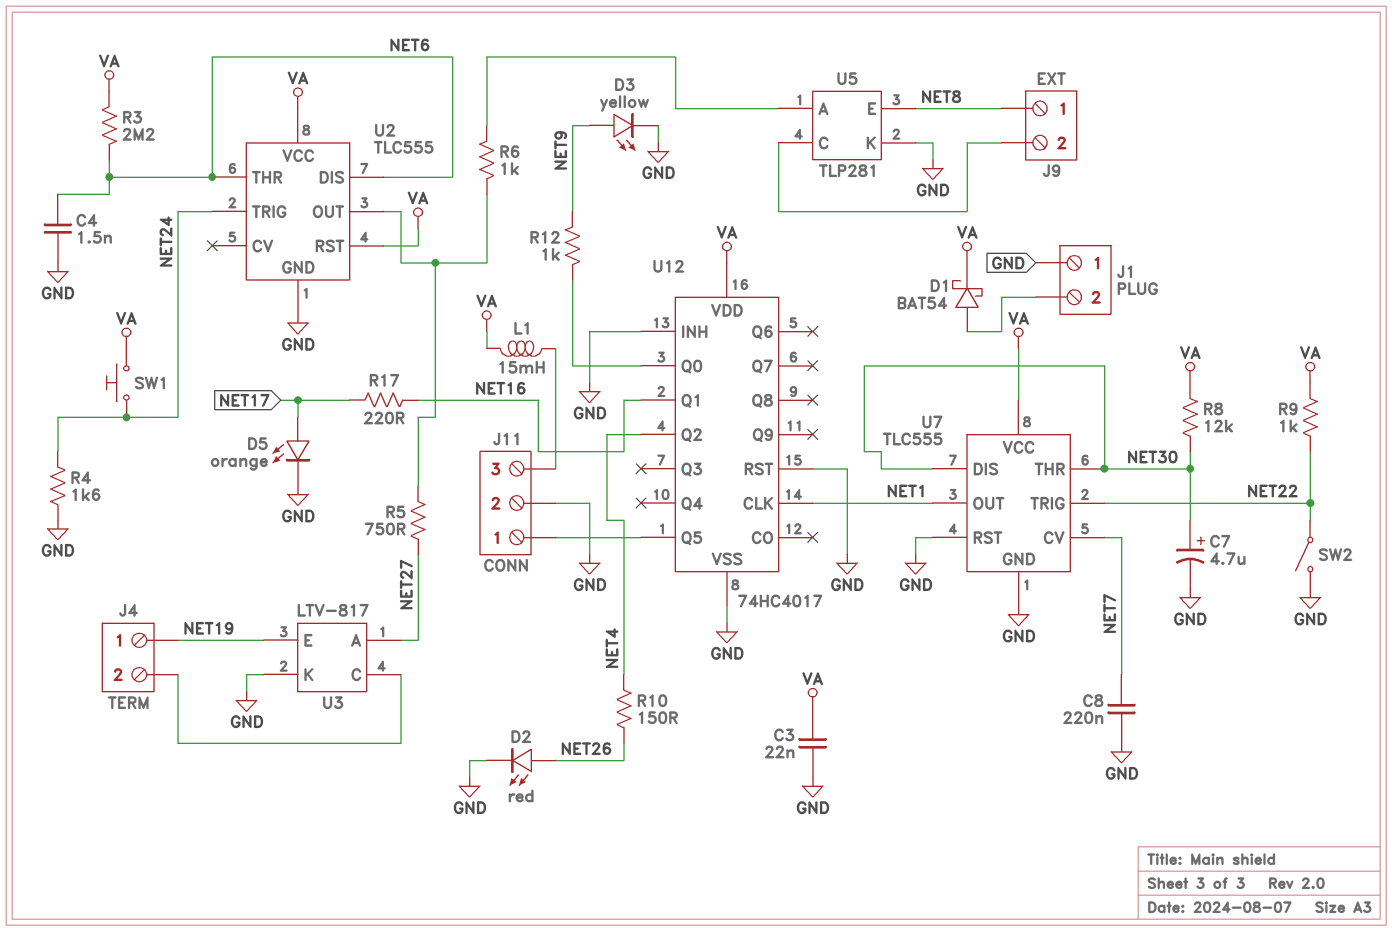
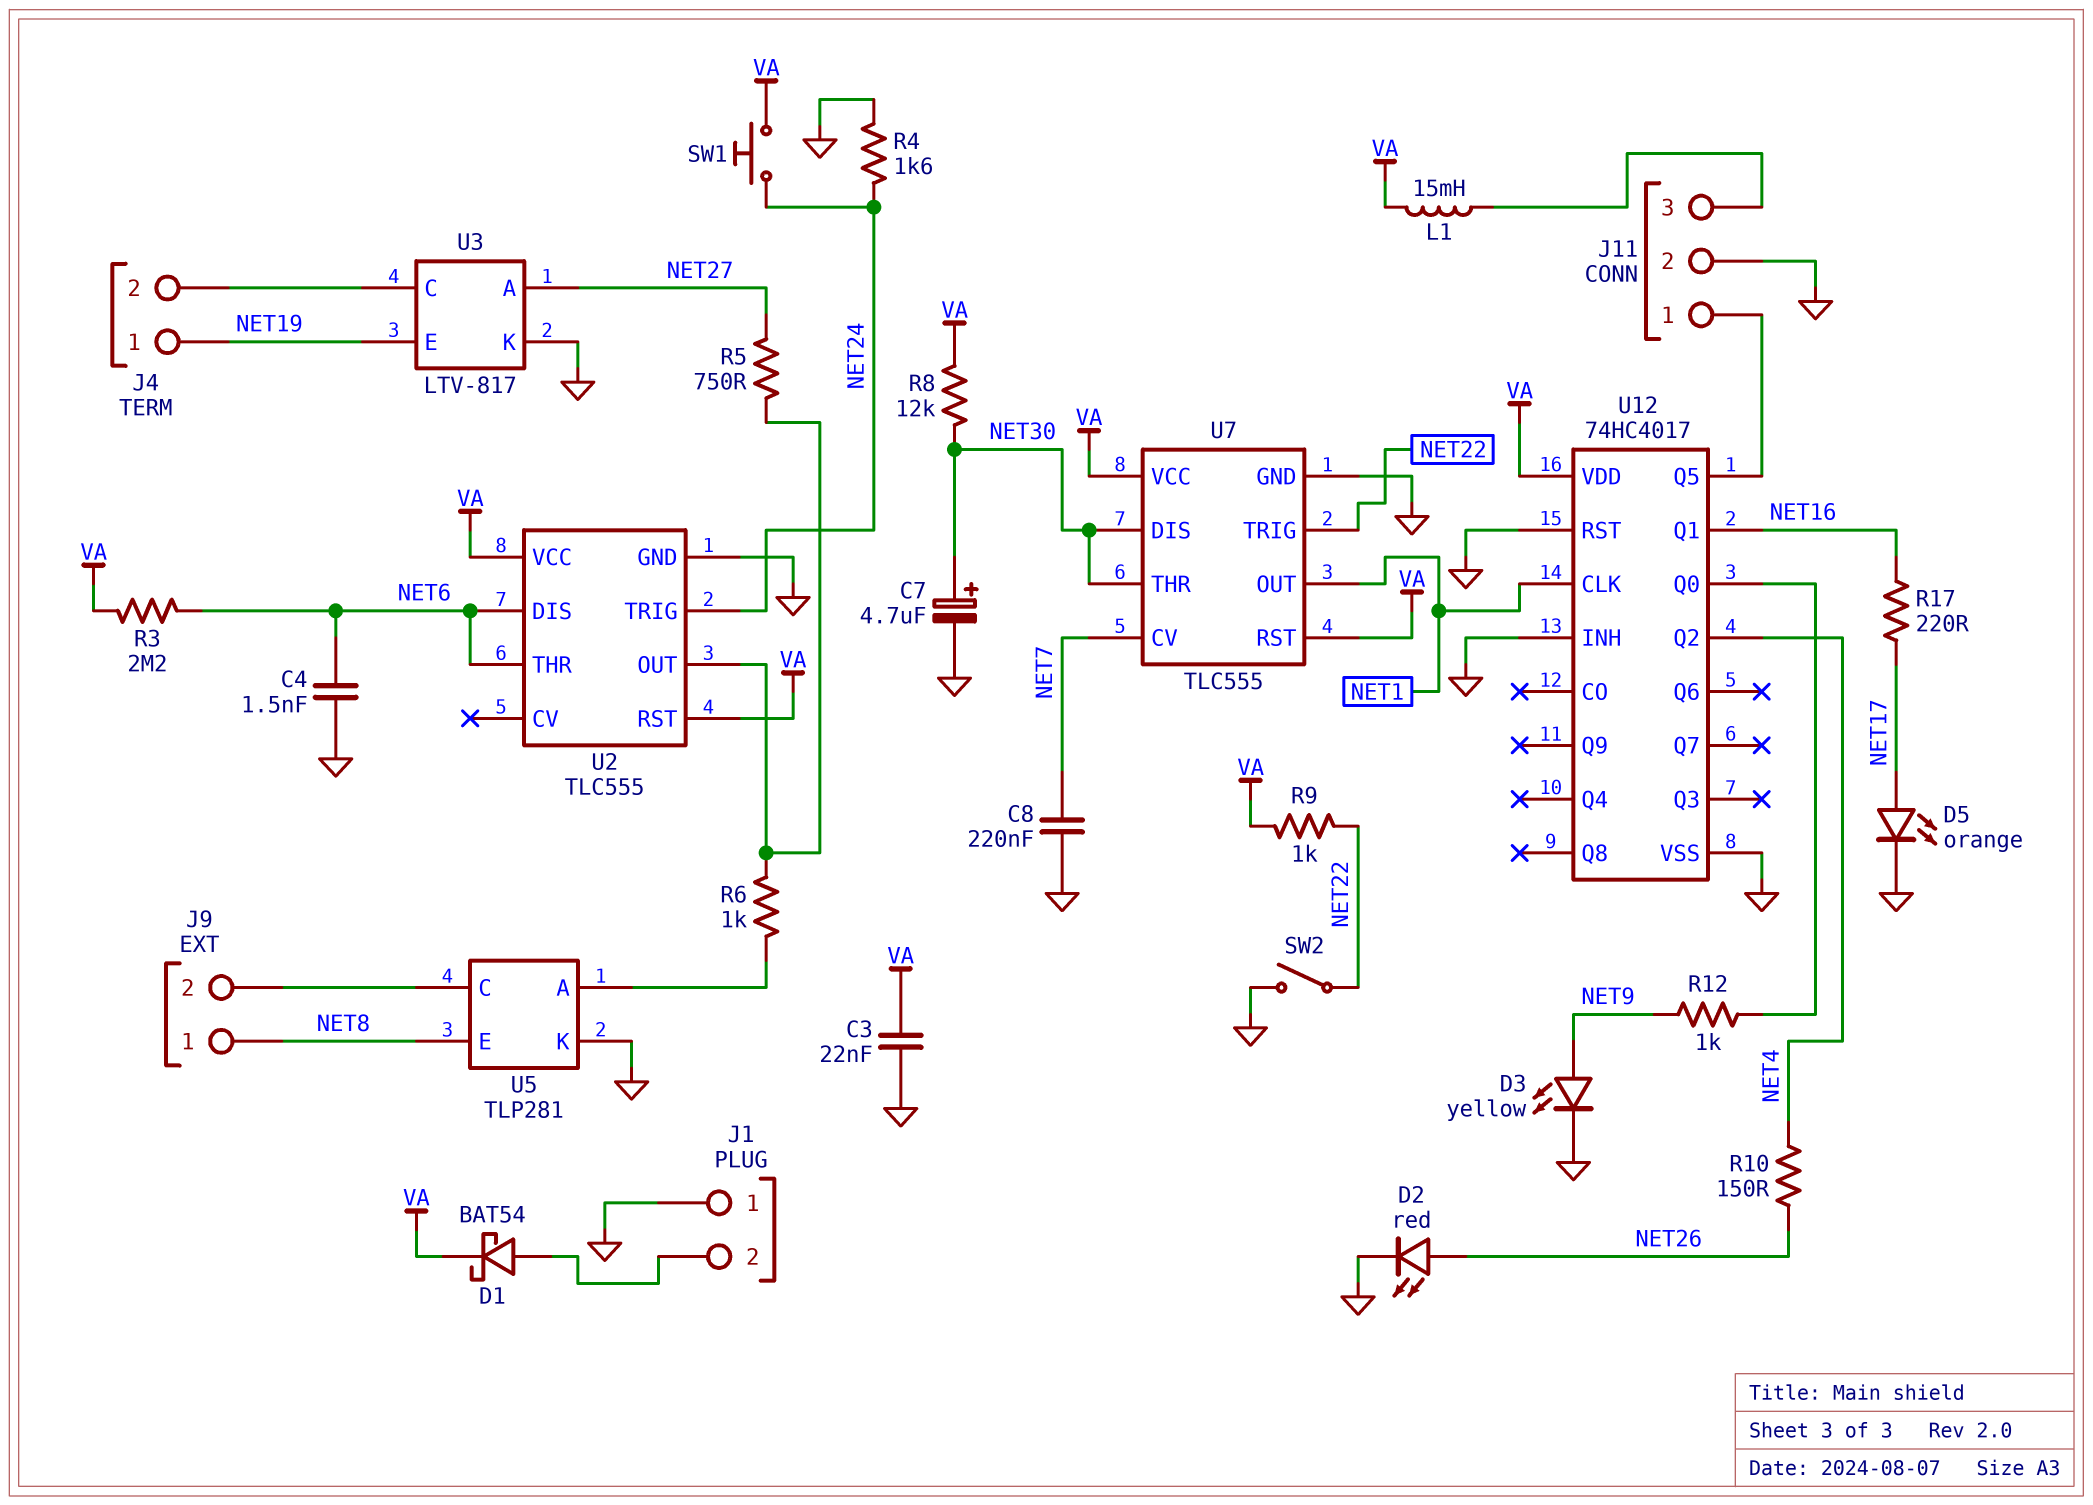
U7 pin RST: GND -> VA

